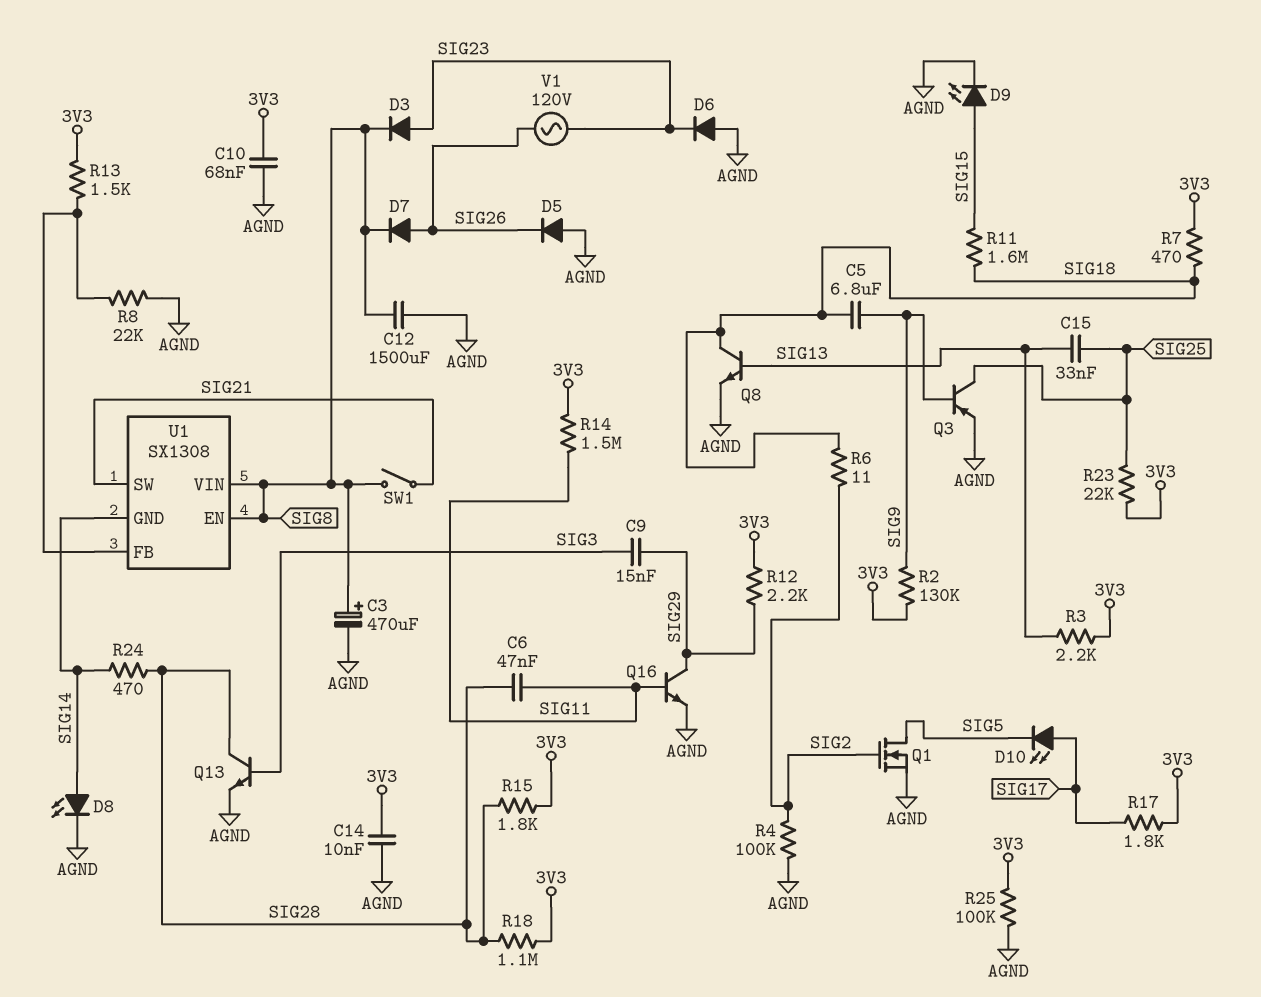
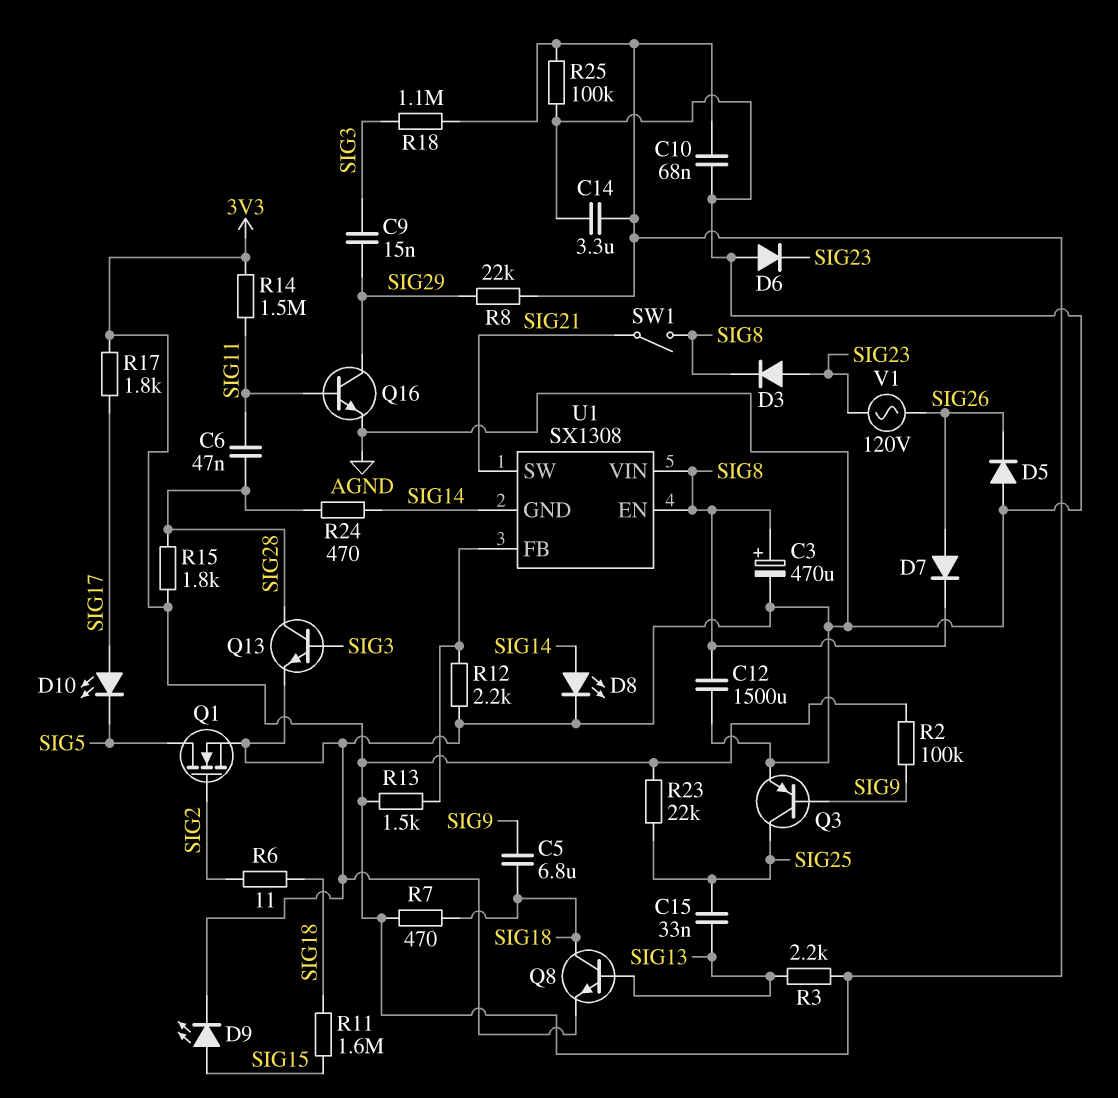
C14: 10nF (3V3, AGND) -> 3.3uF (3V3, AGND)
R2: 130k (3V3, SIG9) -> 100k (3V3, SIG9)
R4: 100k (AGND, SIG2) -> none
R8: 22k (AGND, U1/FB) -> 22k (3V3, SIG29)
R12: 2.2k (3V3, SIG29) -> 2.2k (AGND, U1/FB)
R18: 1.1M (3V3, SIG28) -> 1.1M (3V3, SIG3)

